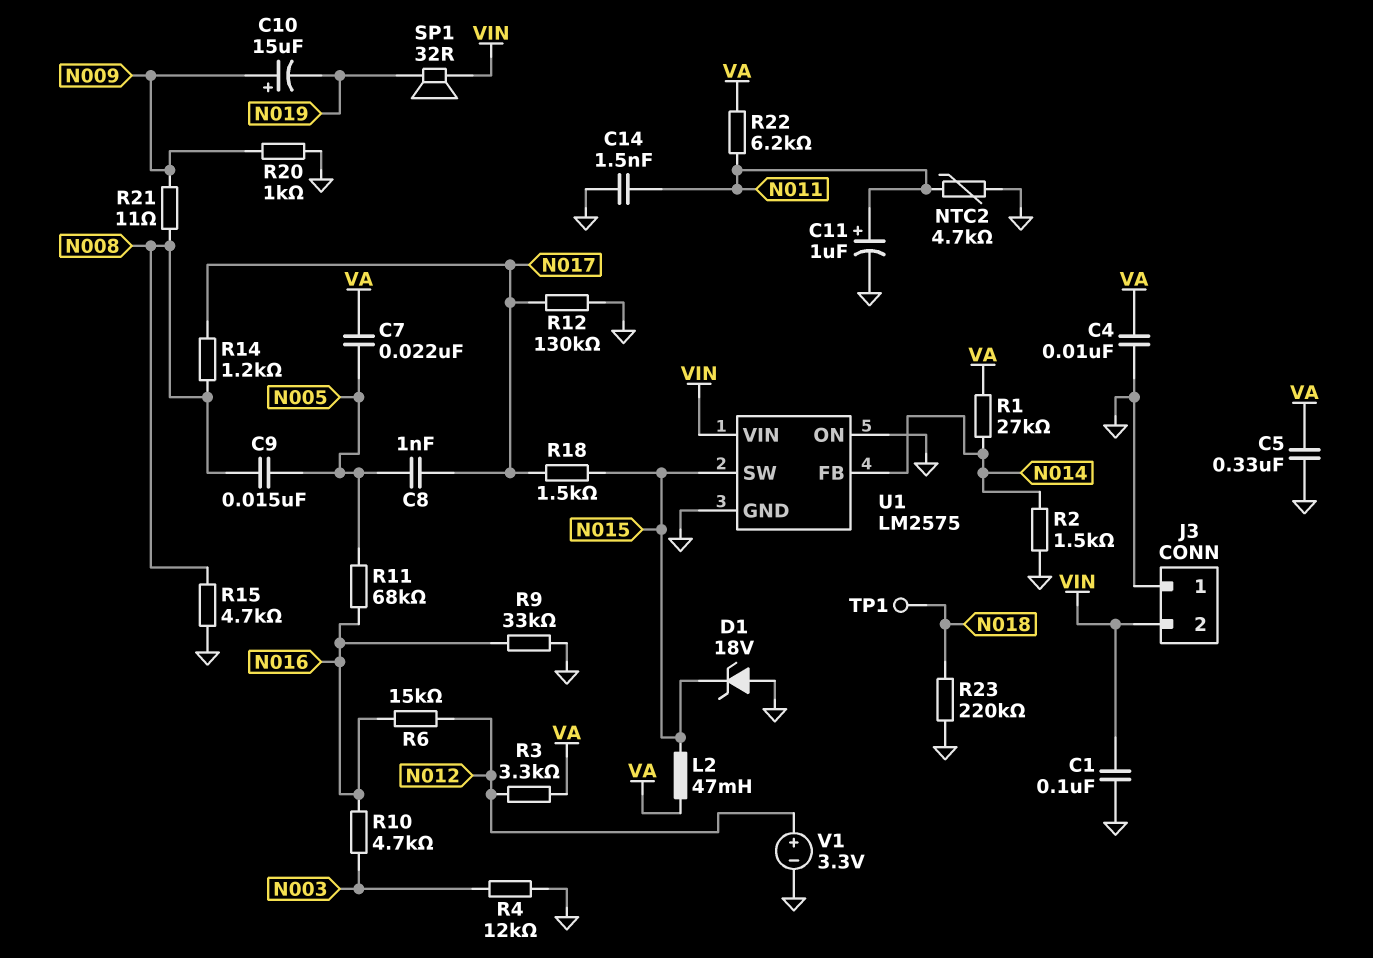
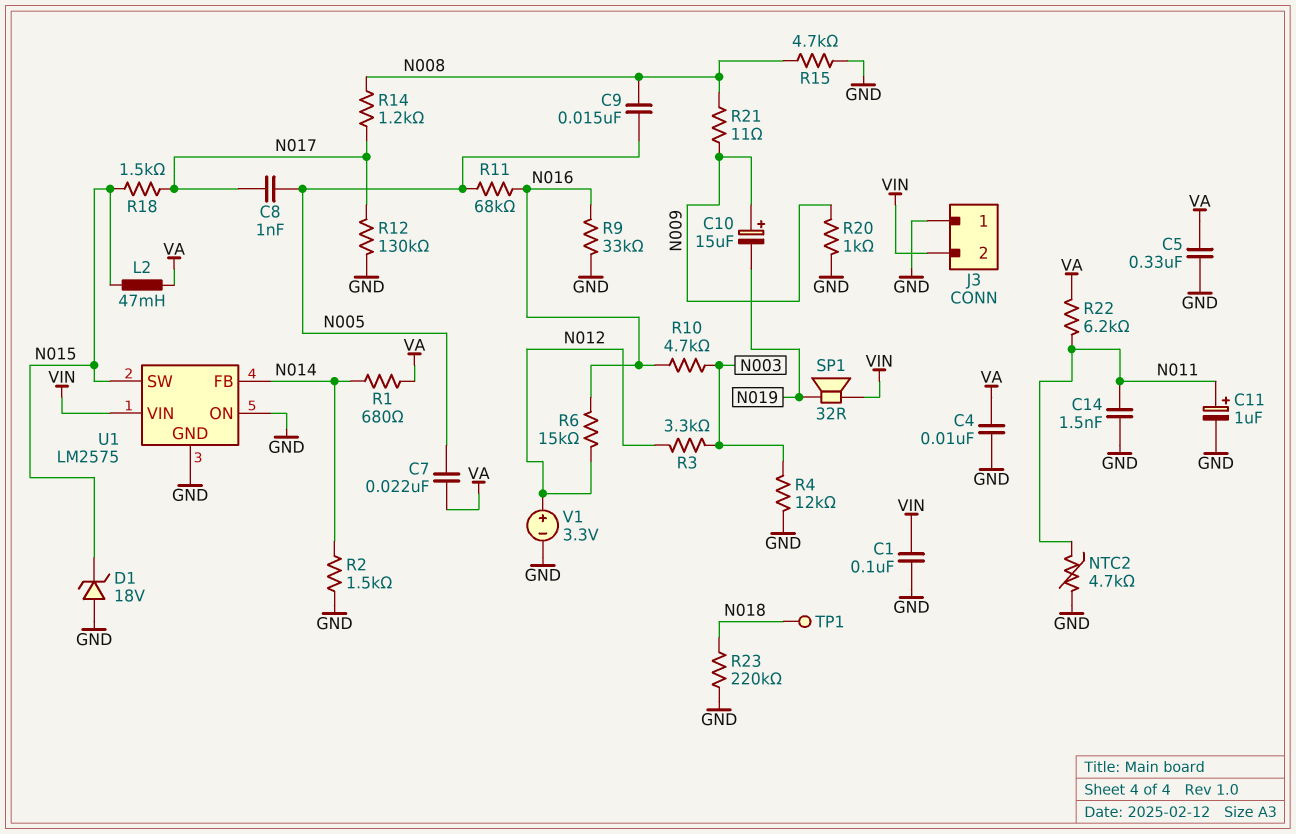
R1: 27k (N014, VA) -> 680 (N014, VA)
R3: 3.3k (N012, VA) -> 3.3k (N003, N012)

